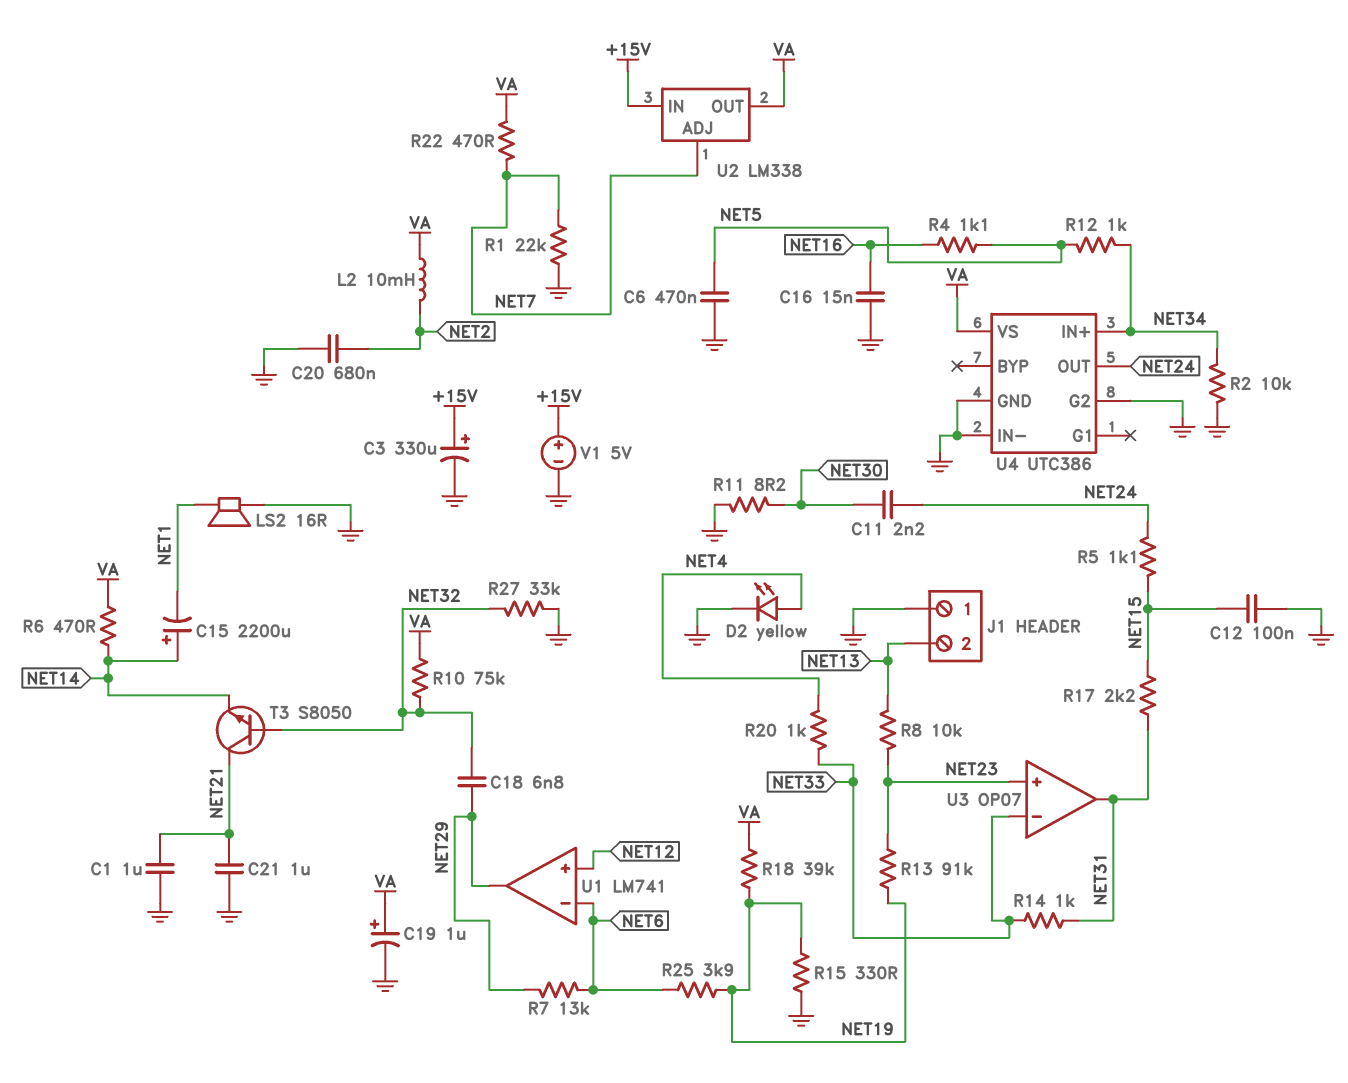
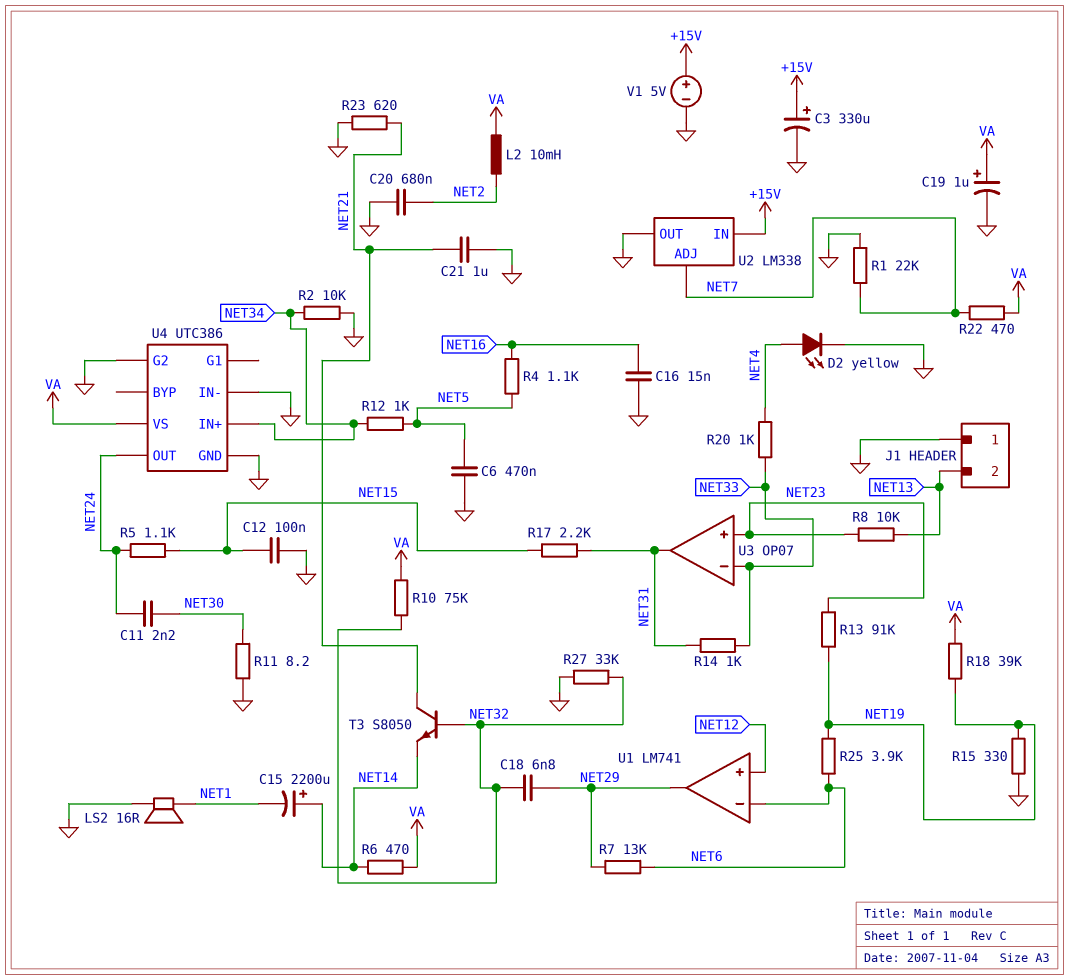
C1: 1uF (GND, NET21) -> none
R23: none -> 620 (GND, NET21)
U2 pin OUT: VA -> GND

